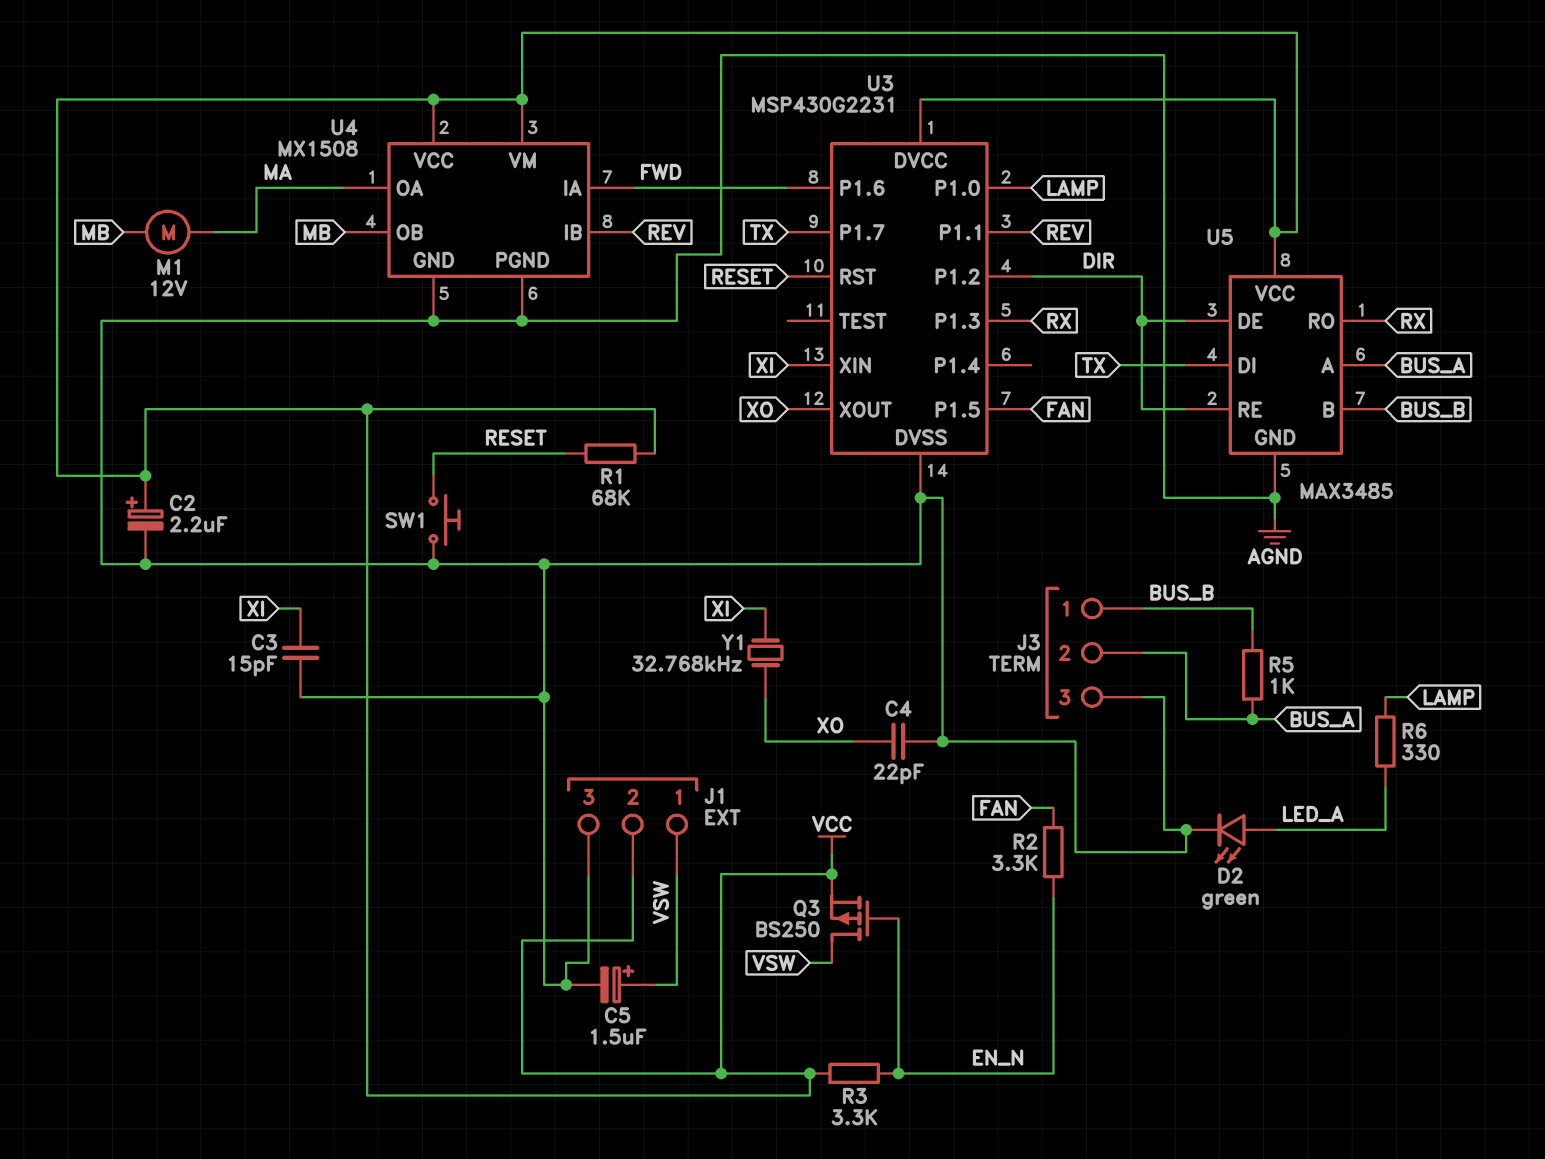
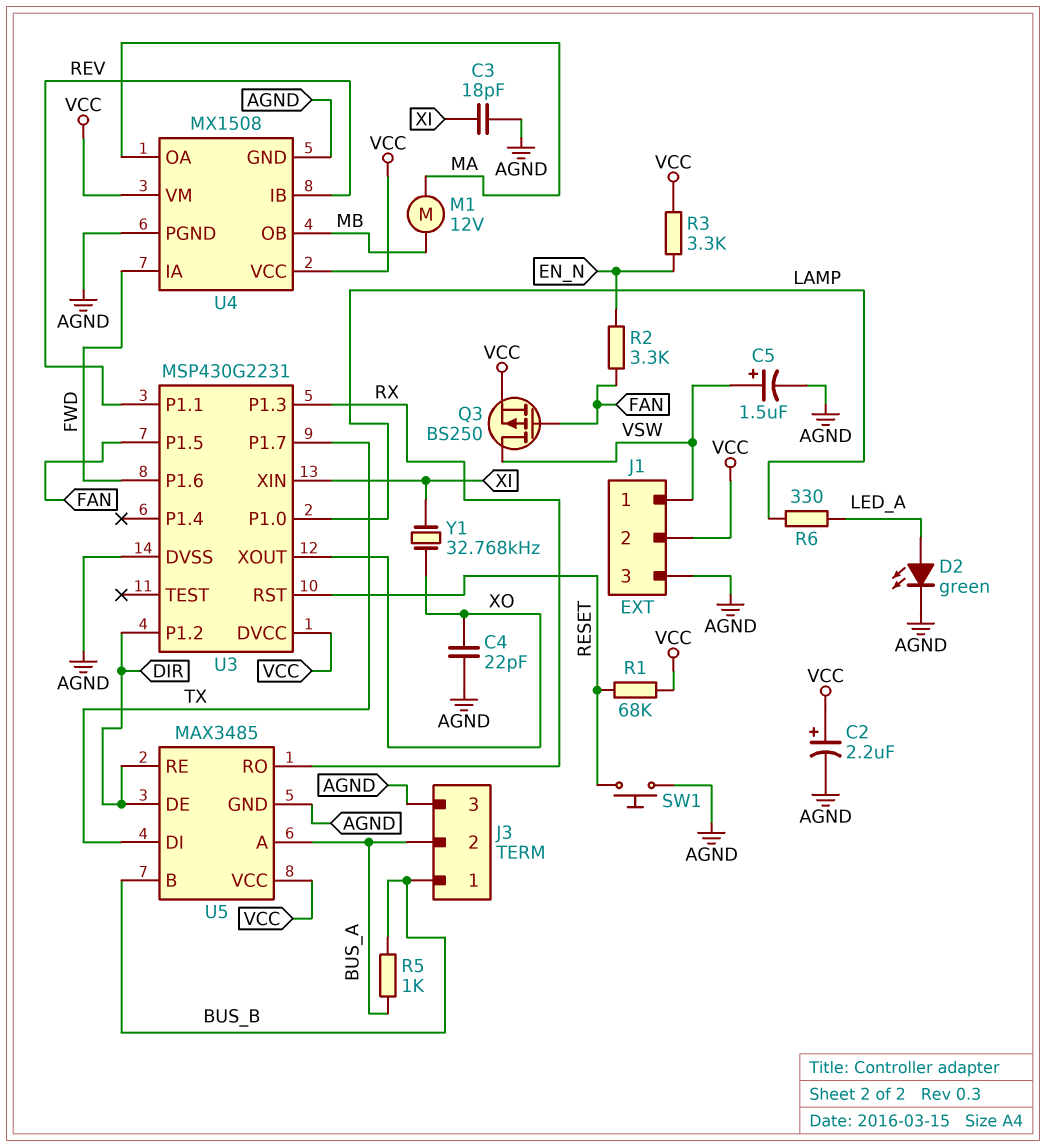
C3: 15pF (AGND, XI) -> 18pF (AGND, XI)
Q3: PMOS BS250 (G EN_N, D VSW, S VCC) -> PMOS BS250 (G FAN, D VSW, S VCC)

